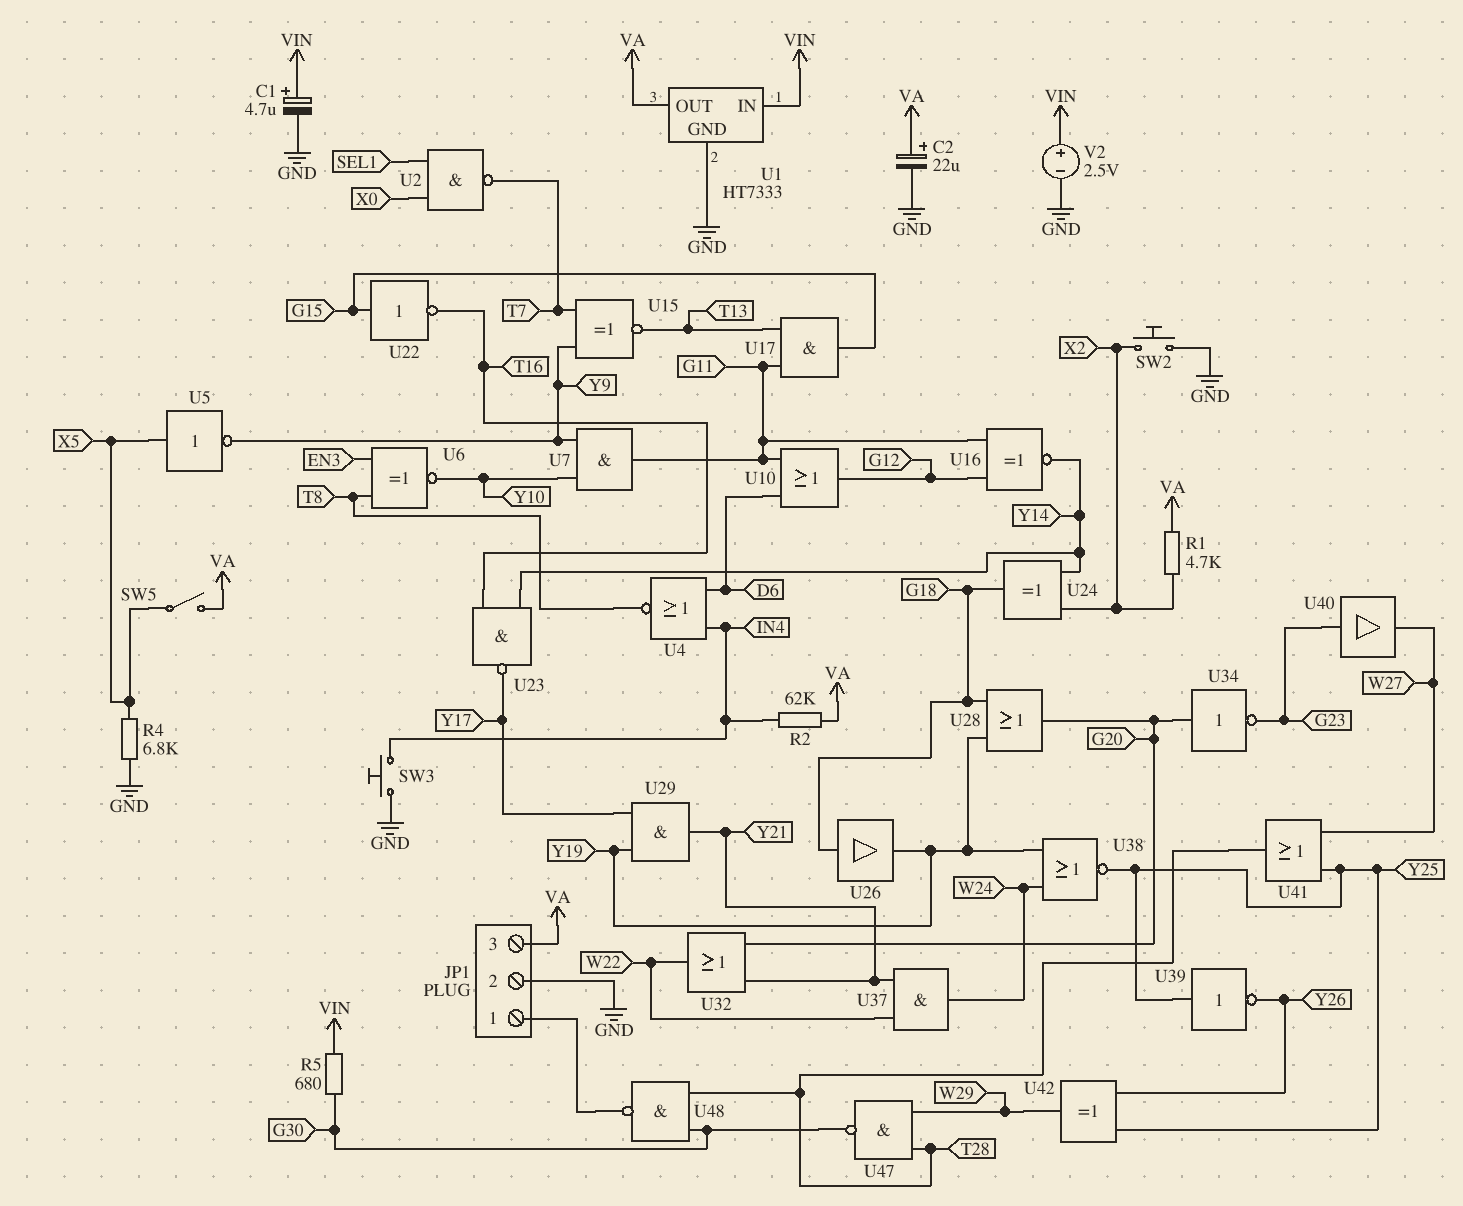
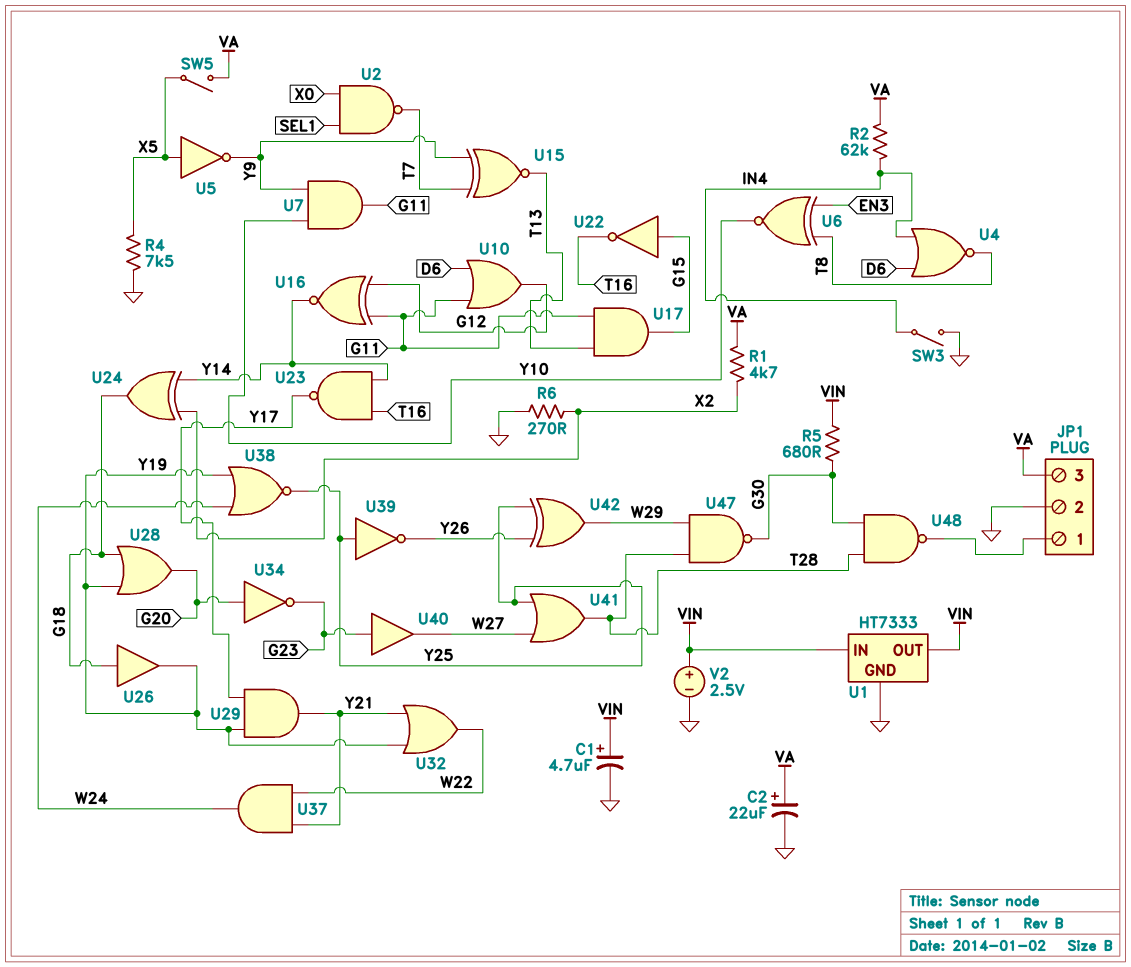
R4: 6.8k (GND, X5) -> 7.5k (GND, X5)
R6: none -> 270 (GND, X2)
SW2: button (GND, X2) -> none
SW3: button (GND, IN4) -> switch (GND, IN4)
U1 pin OUT: VA -> VIN
U32: OR (in G20, in Y21, out W22) -> OR (in Y19, in Y21, out W22)

